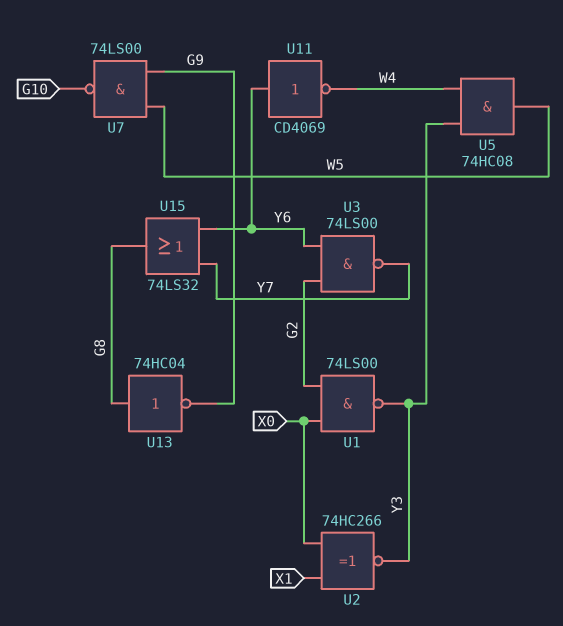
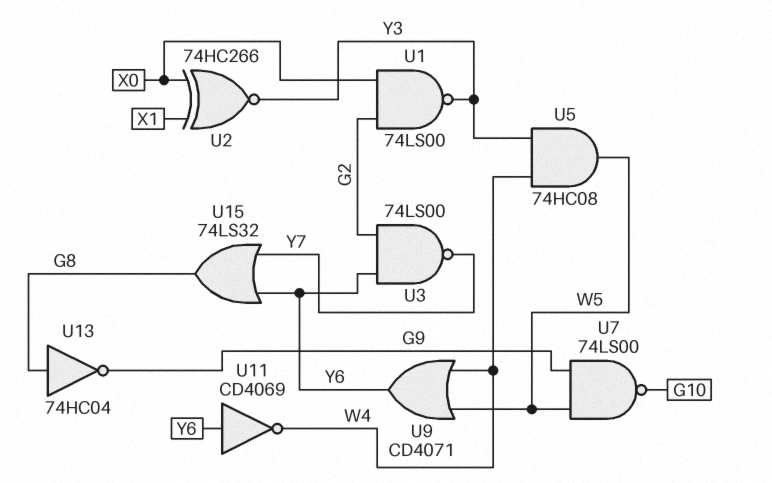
U9: none -> OR CD4071 (in W4, in W5, out Y6)

